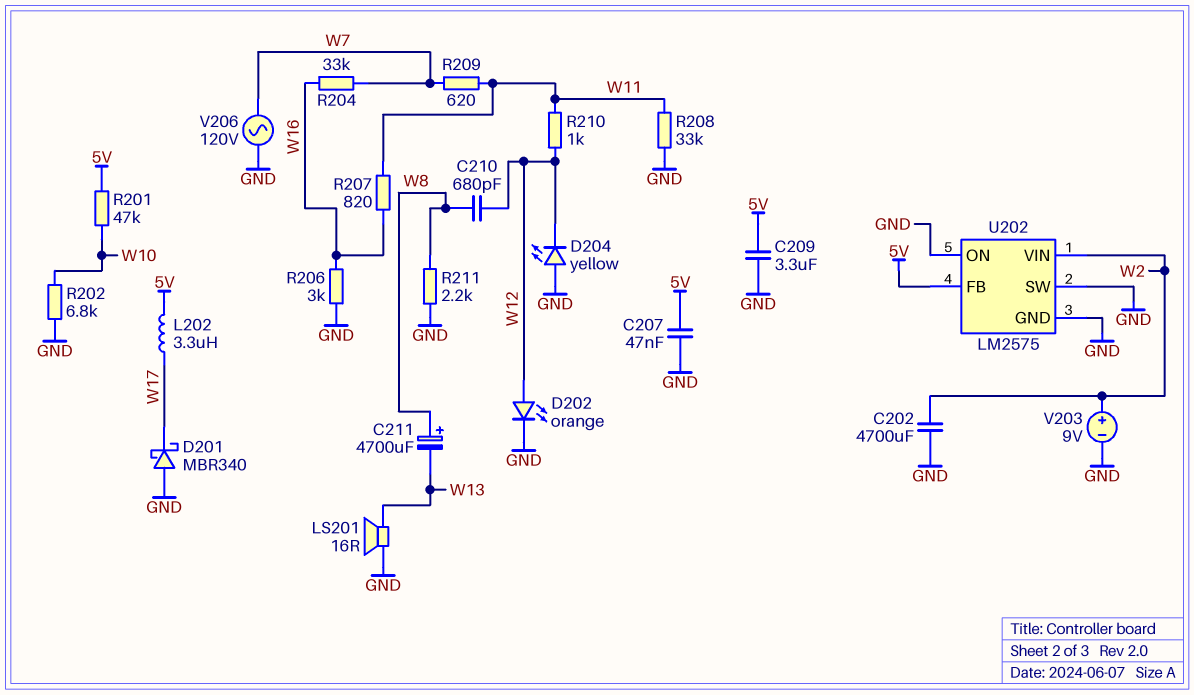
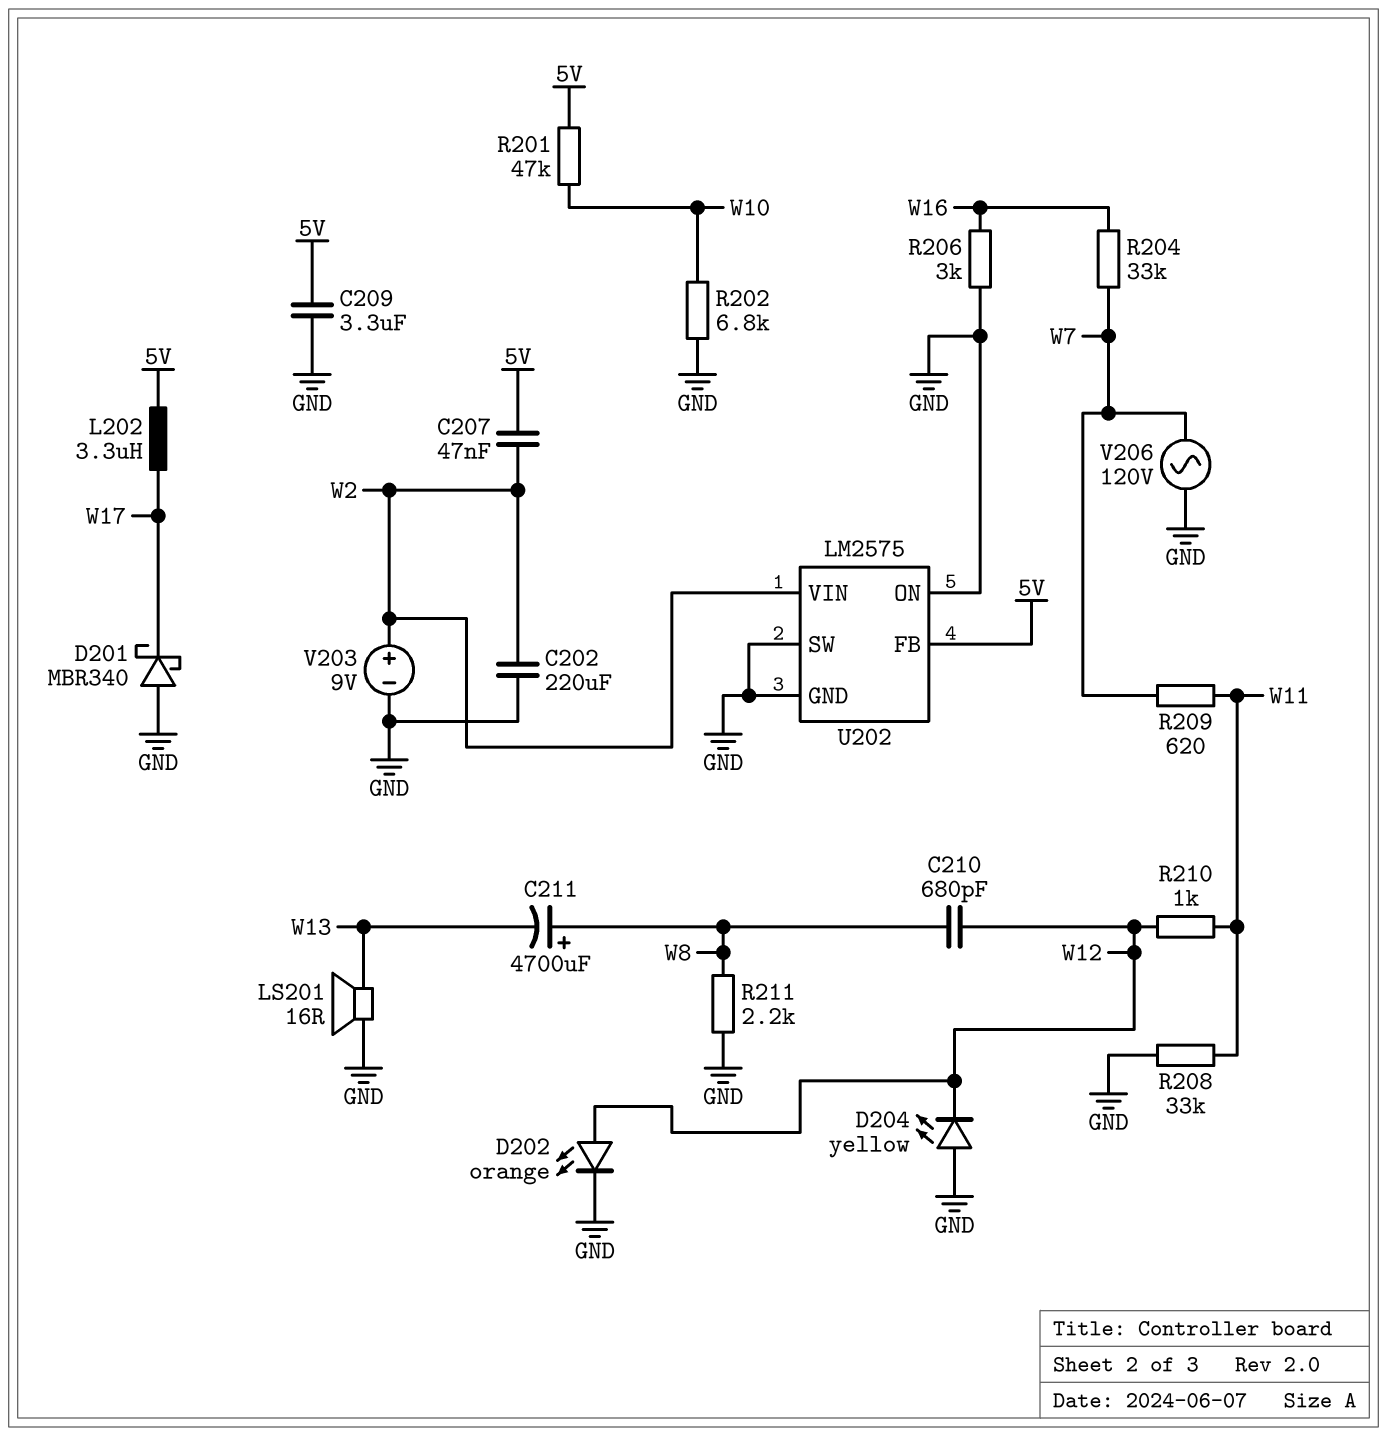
C202: 4700uF (GND, W2) -> 220uF (GND, W2)
C207: 47nF (5V, GND) -> 47nF (5V, W2)
R207: 820 (W11, W16) -> none

